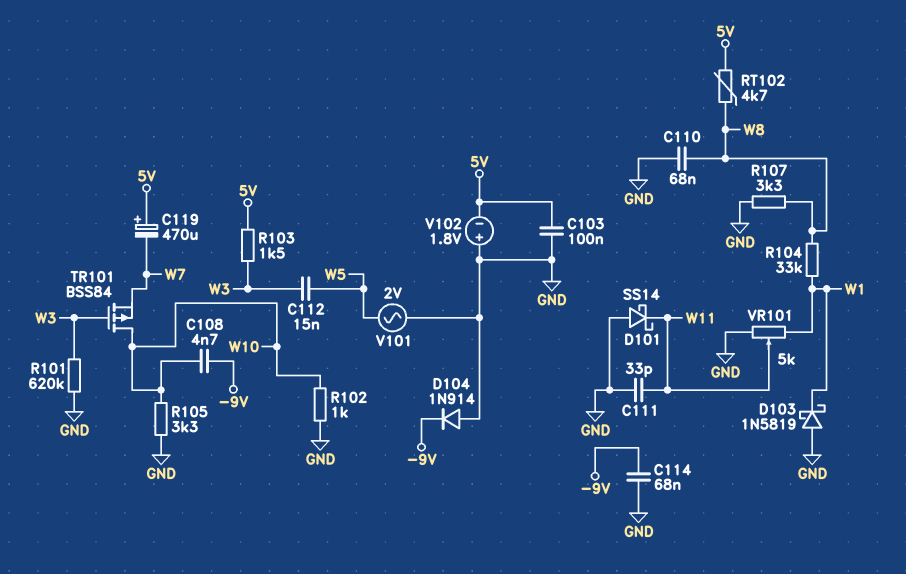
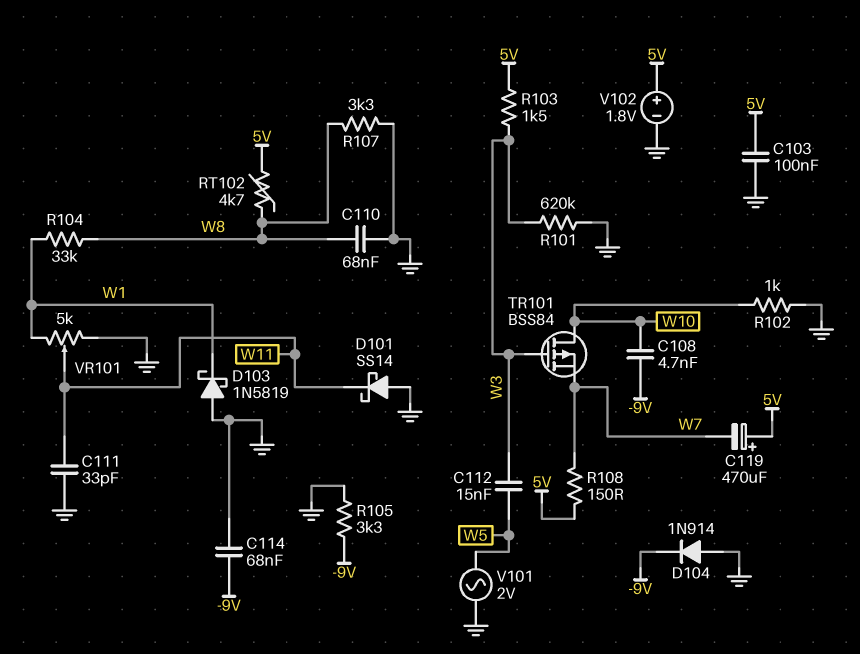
R105: 3.3k (GND, W10) -> 3.3k (-9V, GND)
R108: none -> 150 (5V, W7)
V102: 1.8V (plus GND, minus 5V) -> 1.8V (plus 5V, minus GND)

